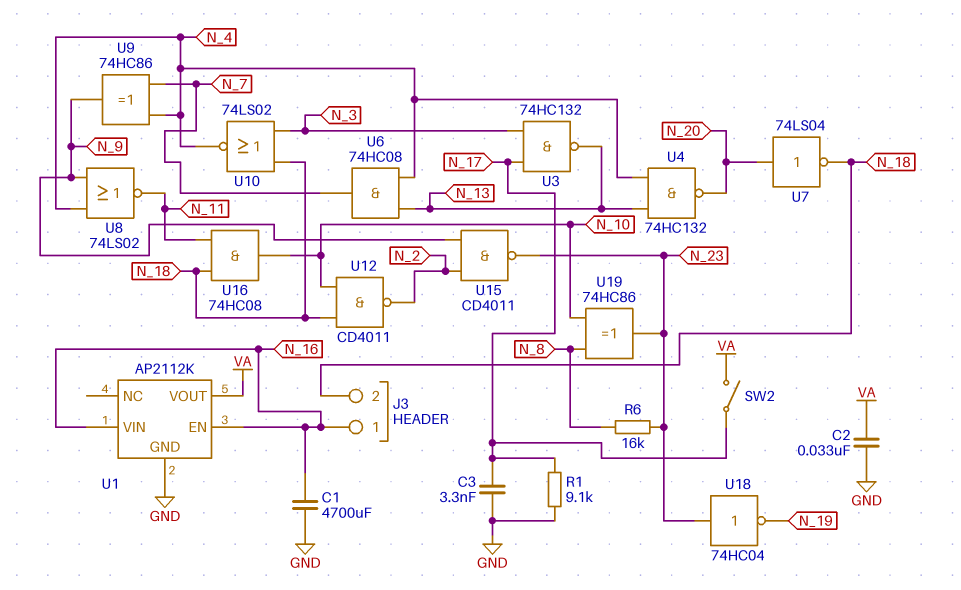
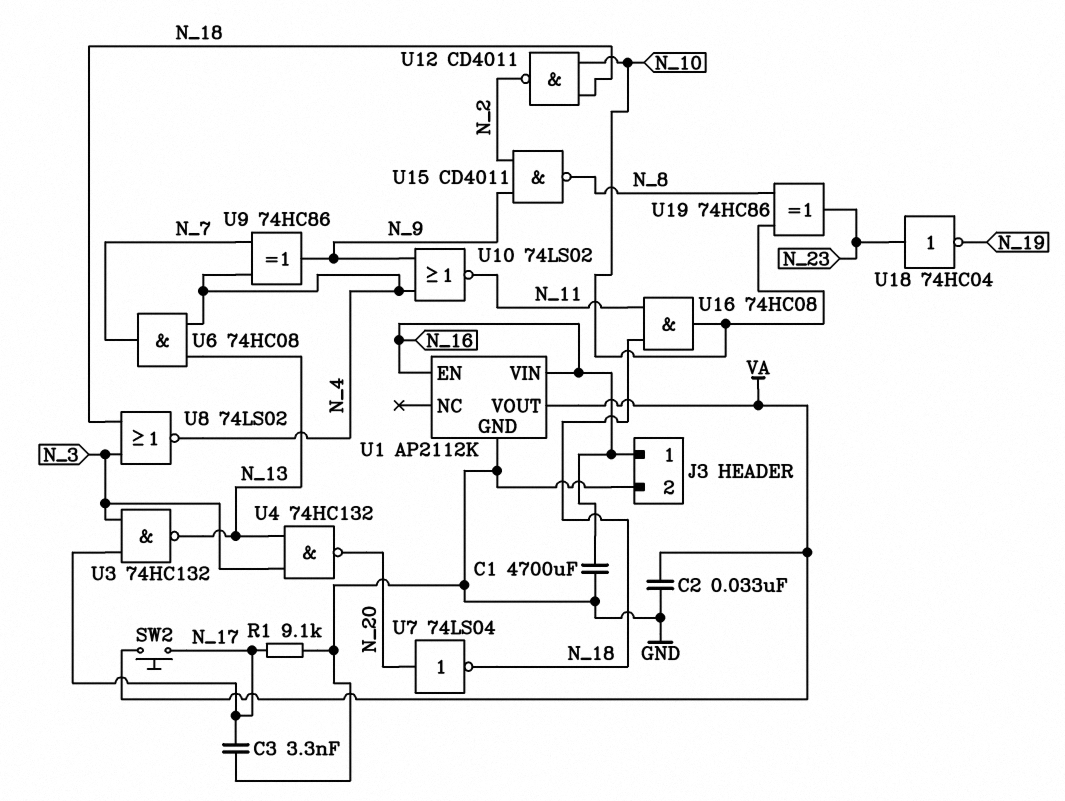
J3 pin 2: N_18 -> GND
R6: 16k (N_8, N_23) -> none
SW2: switch (N_17, VA) -> button (N_17, VA)
U4: NAND 74HC132 (in N_4, in N_13, out N_20) -> NAND 74HC132 (in N_3, in N_13, out N_20)
U8: NOR 74LS02 (in N_4, in N_9, out N_11) -> NOR 74LS02 (in N_3, in N_18, out N_4)
U10: NOR 74LS02 (in N_3, in N_18, out N_4) -> NOR 74LS02 (in N_4, in N_9, out N_11)
U15: NAND CD4011 (in N_2, in N_9, out N_23) -> NAND CD4011 (in N_2, in N_9, out N_8)

